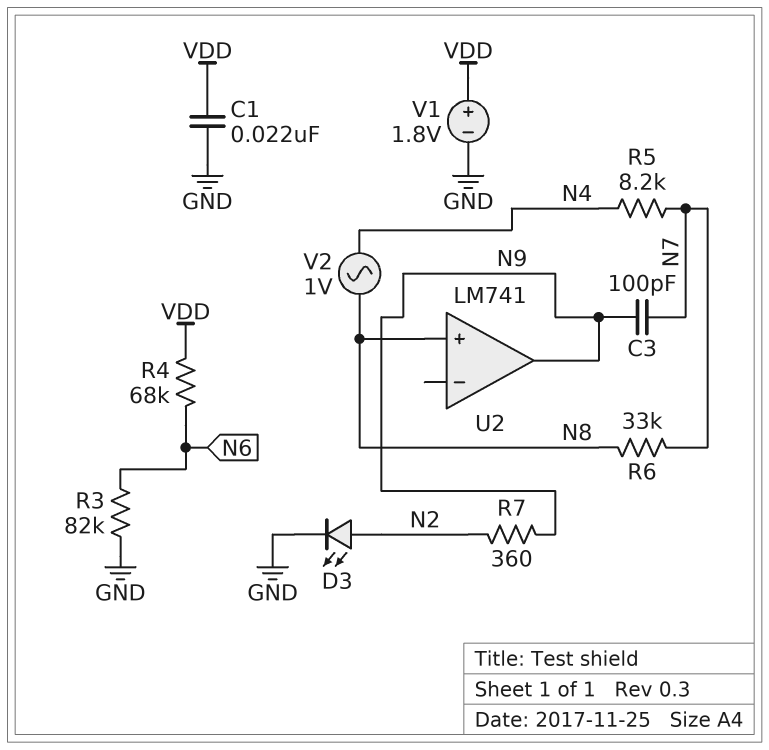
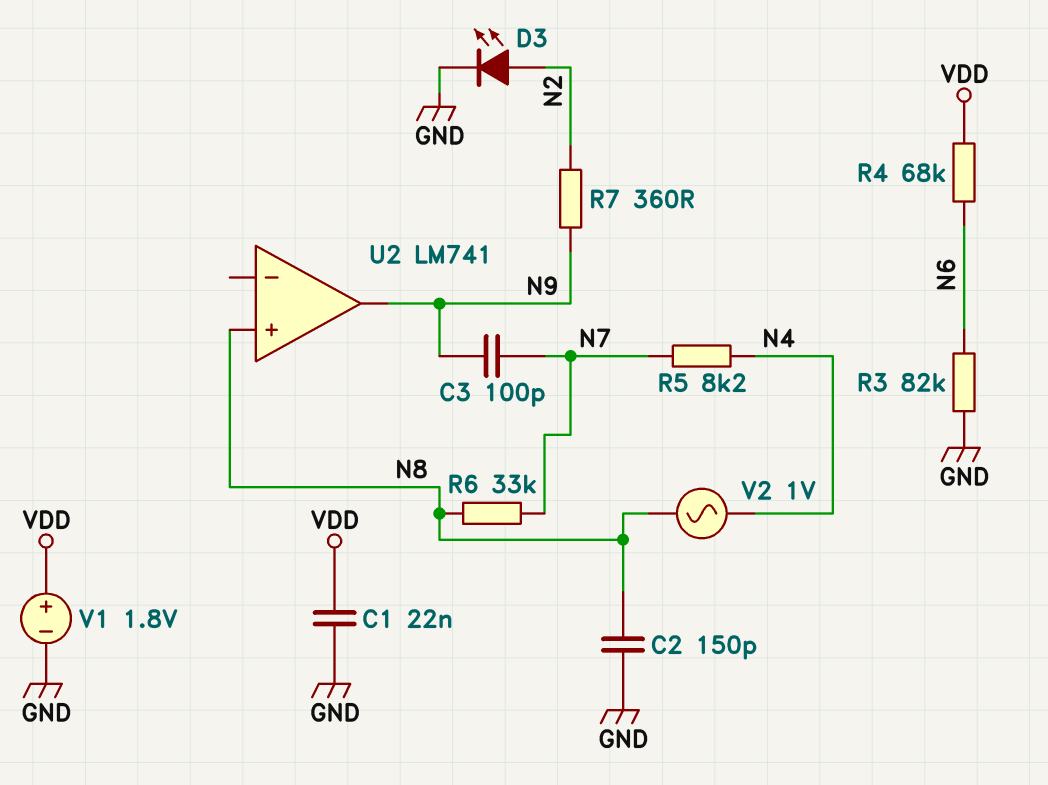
C2: none -> 150pF (GND, N8)

